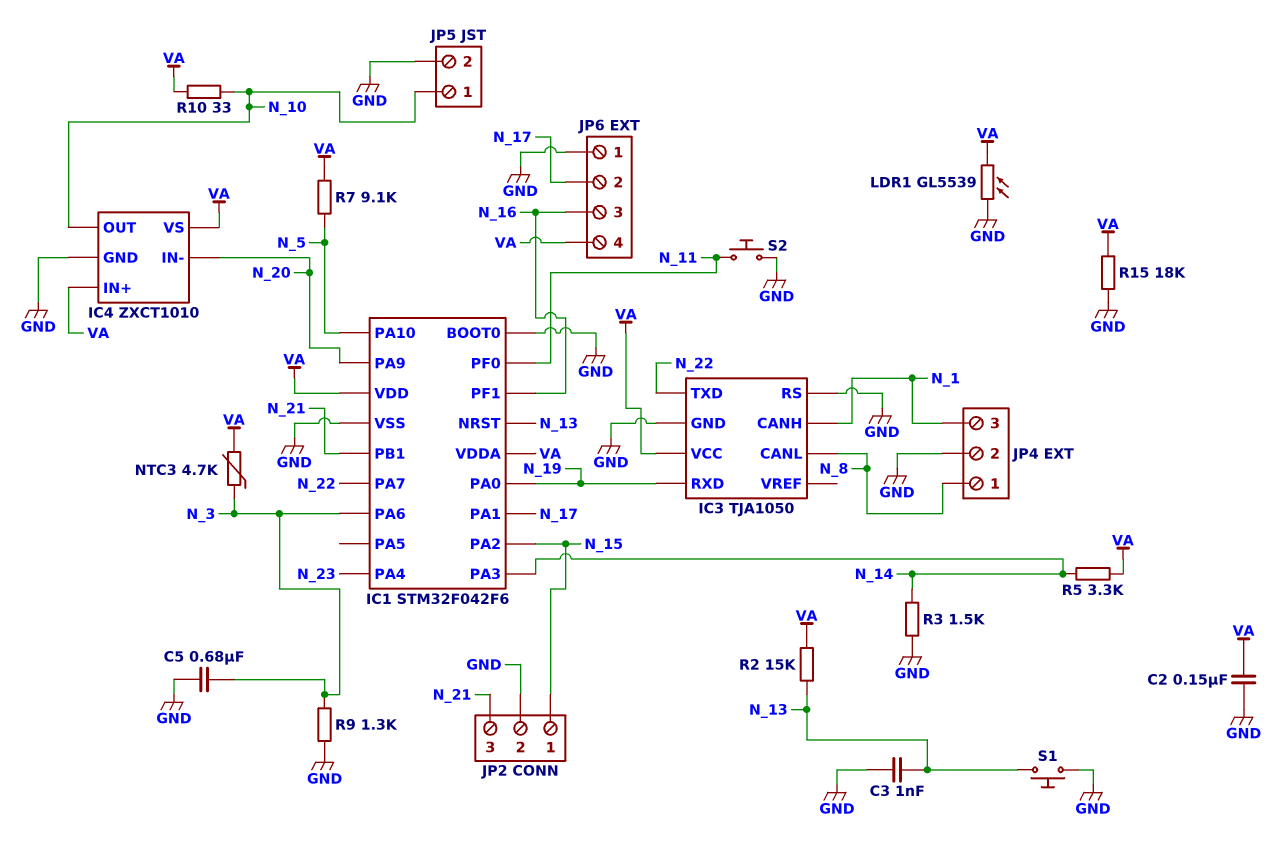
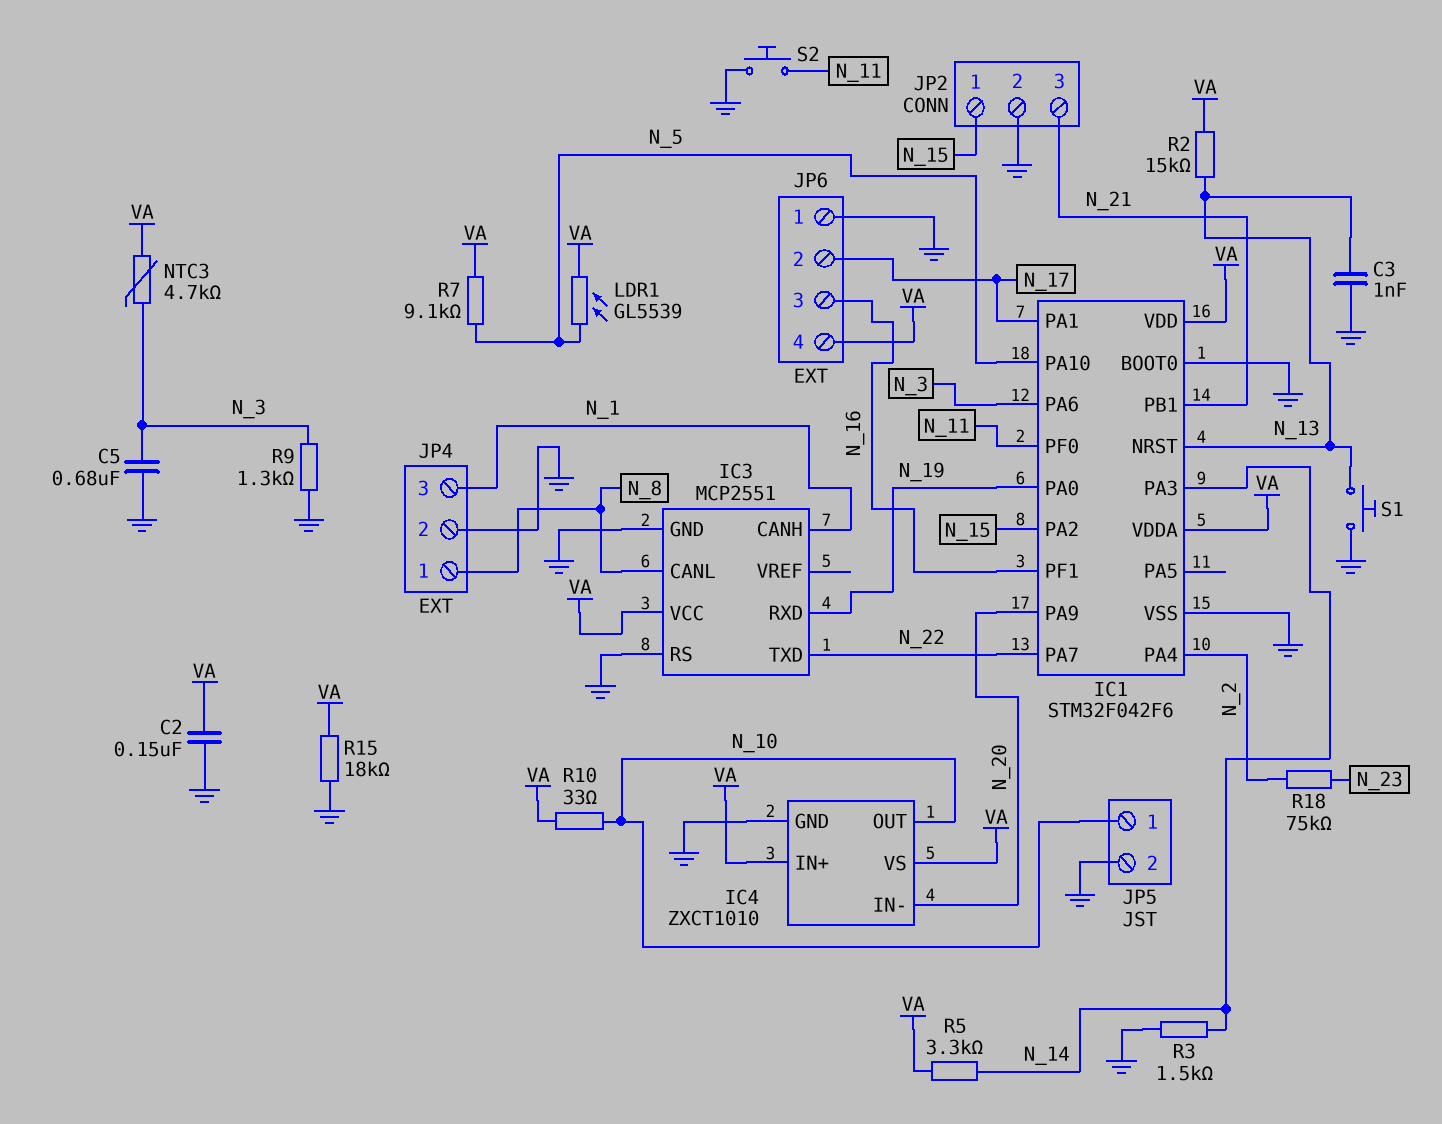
IC1 pin PA4: N_23 -> N_2
IC3: TJA1050 -> MCP2551
LDR1: GL5539 (GND, VA) -> GL5539 (N_5, VA)
R18: none -> 75k (N_2, N_23)

